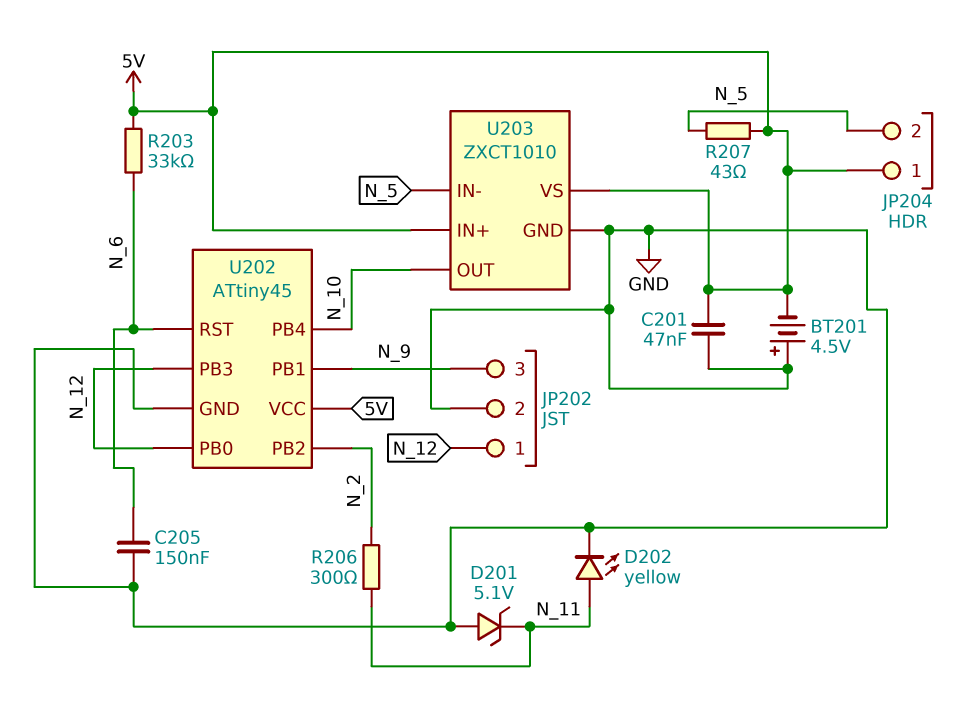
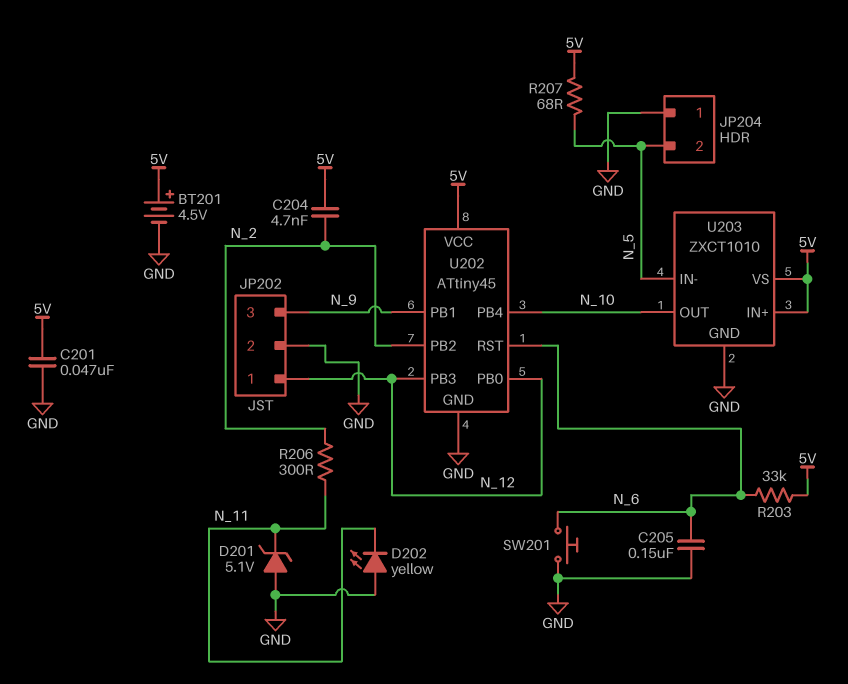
BT201: 4.5V (plus GND, minus 5V) -> 4.5V (plus 5V, minus GND)
C204: none -> 4.7nF (5V, N_2)
D202: LED yellow (A N_11, K GND) -> LED yellow (A GND, K N_11)
JP204 pin 1: 5V -> GND
R207: 43 (5V, N_5) -> 68 (5V, N_5)
SW201: none -> button (GND, N_6)

